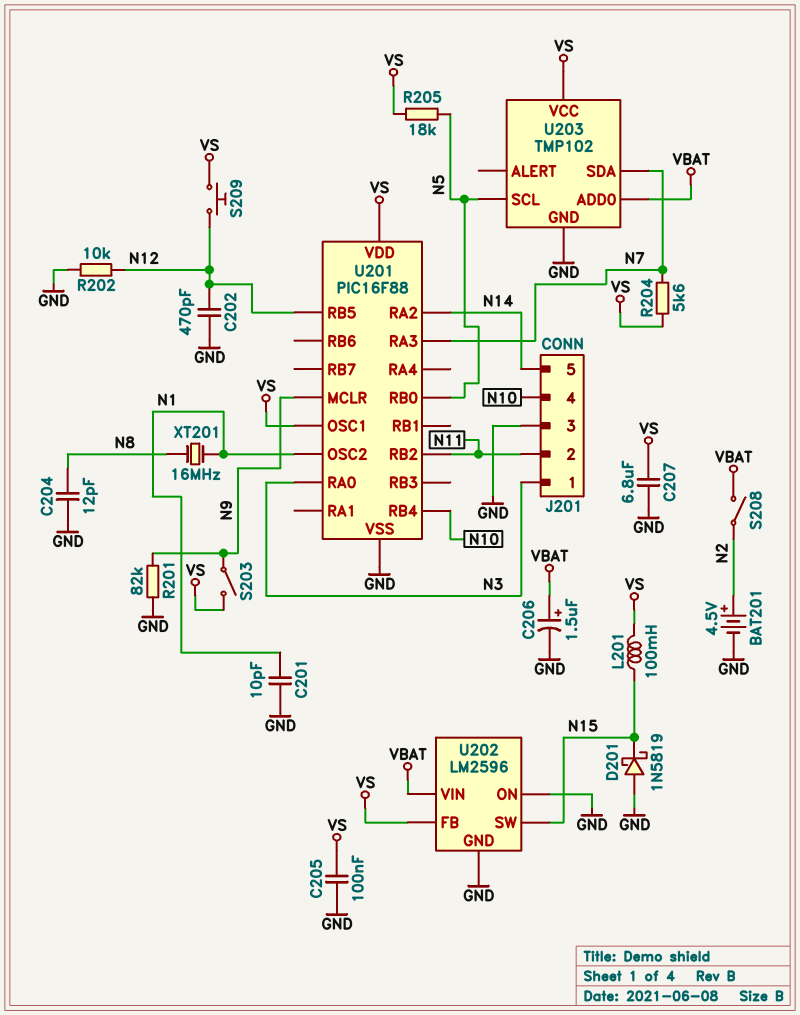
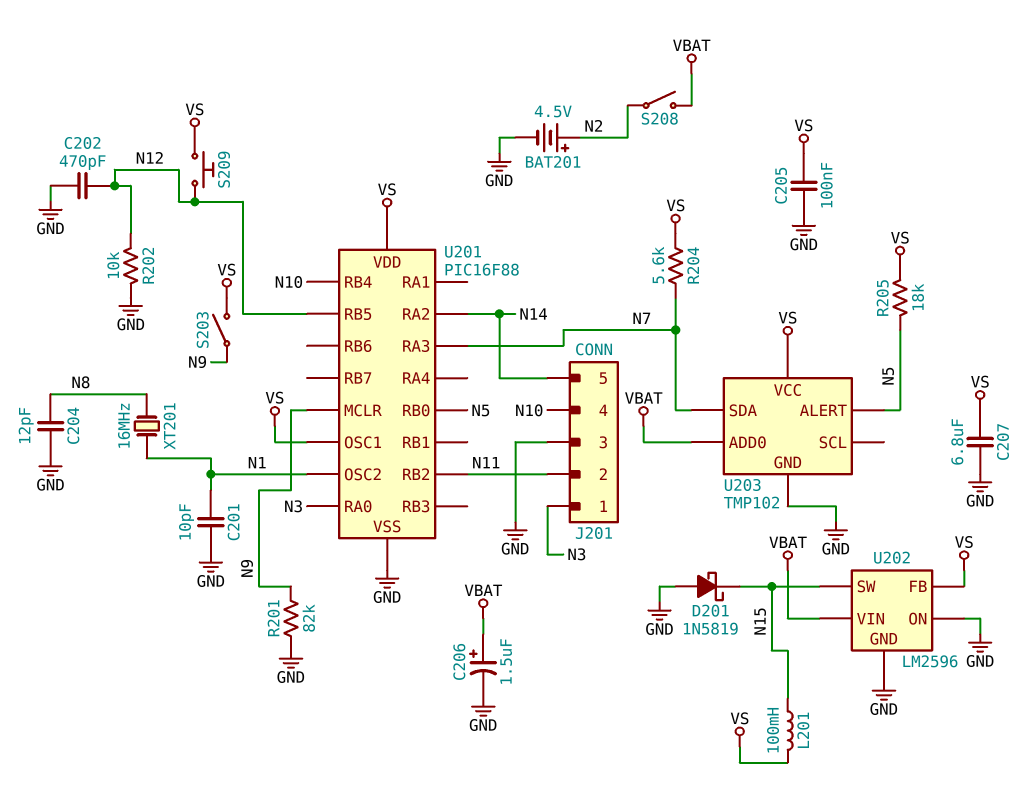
U203 pin ALERT: none -> N5
U203 pin SCL: N5 -> none

